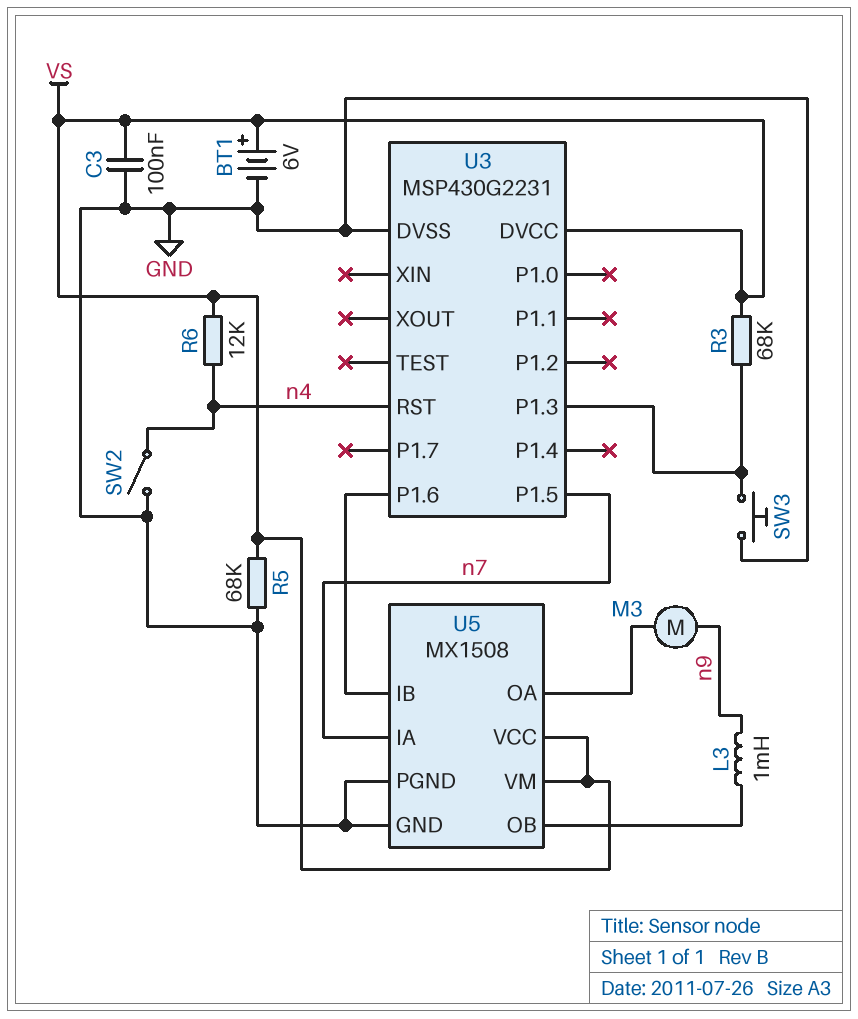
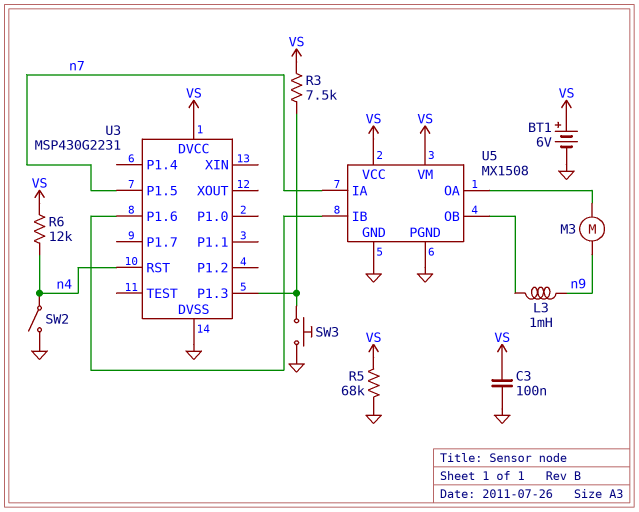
R3: 68k (U3/P1.3, VS) -> 7.5k (U3/P1.3, VS)

